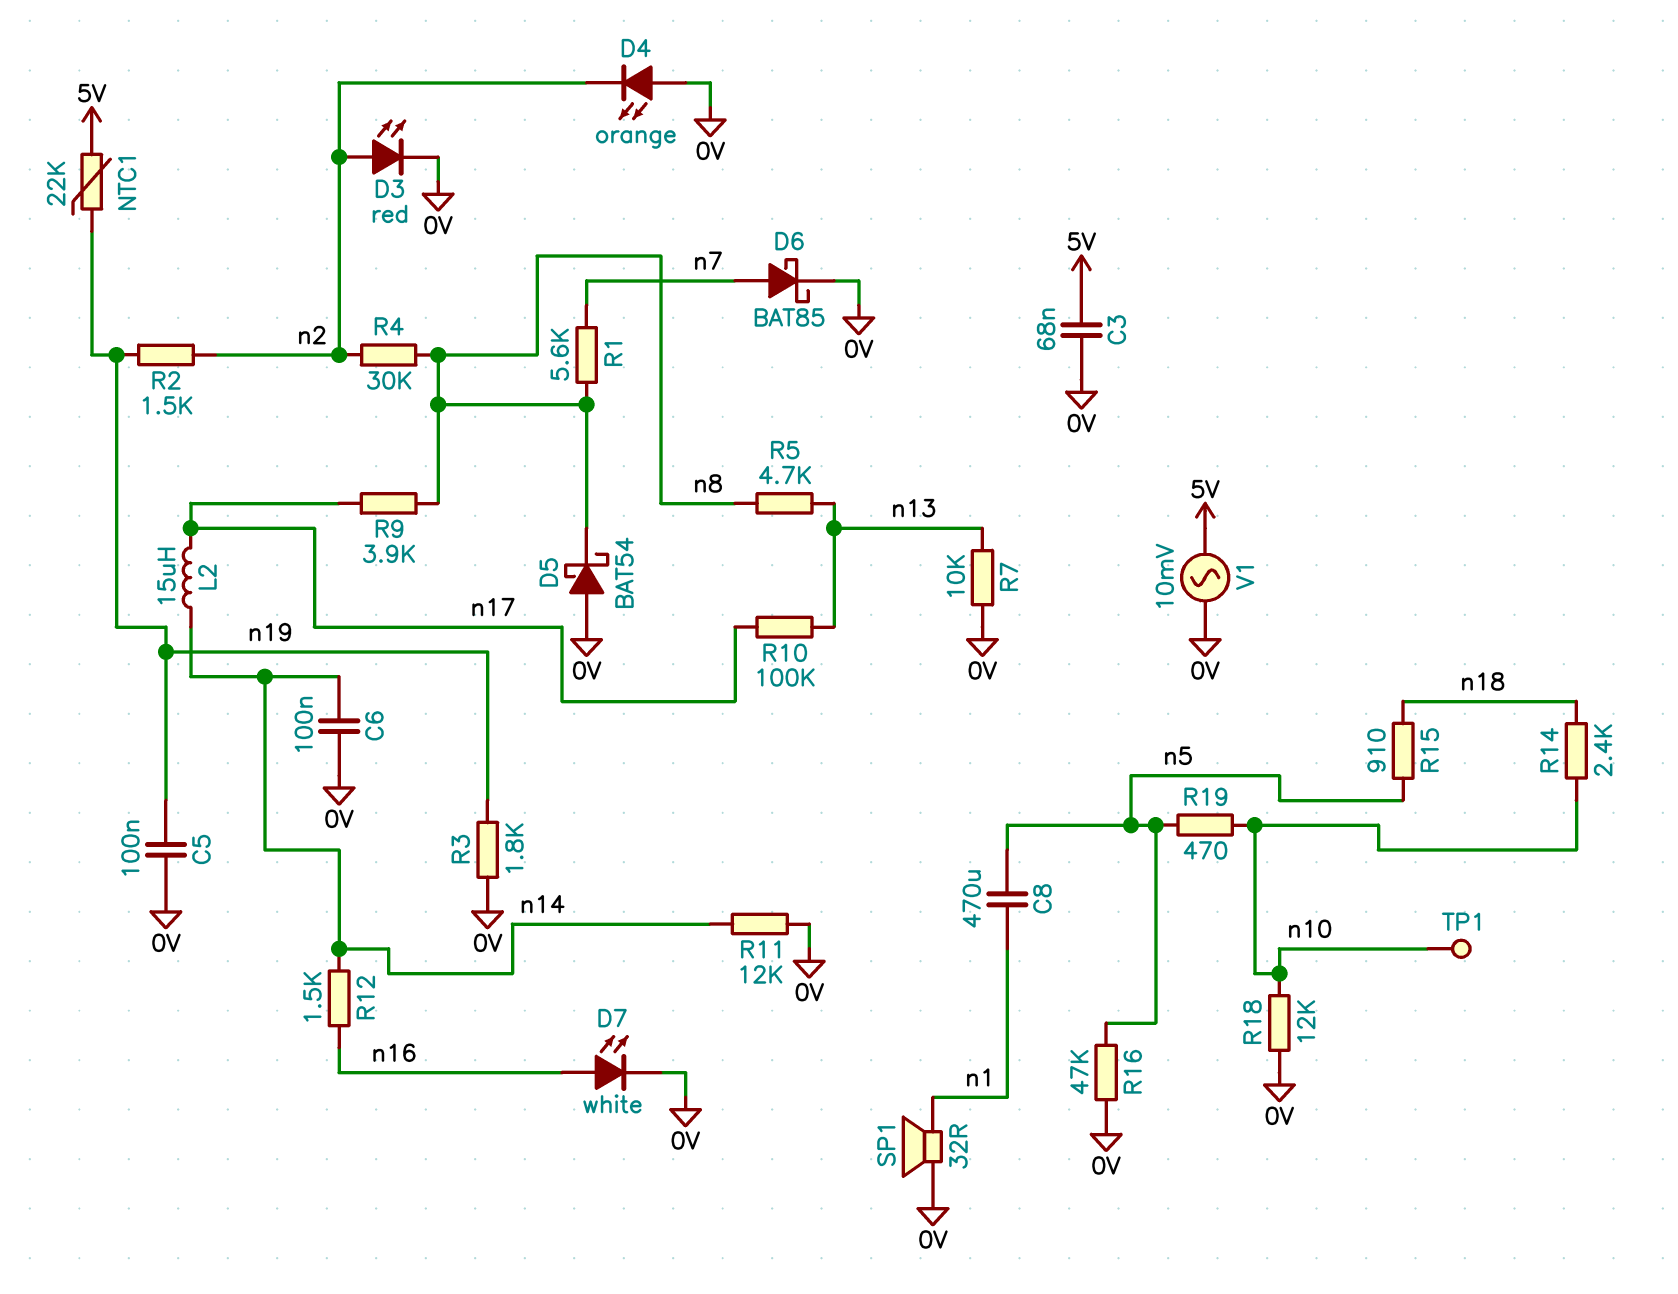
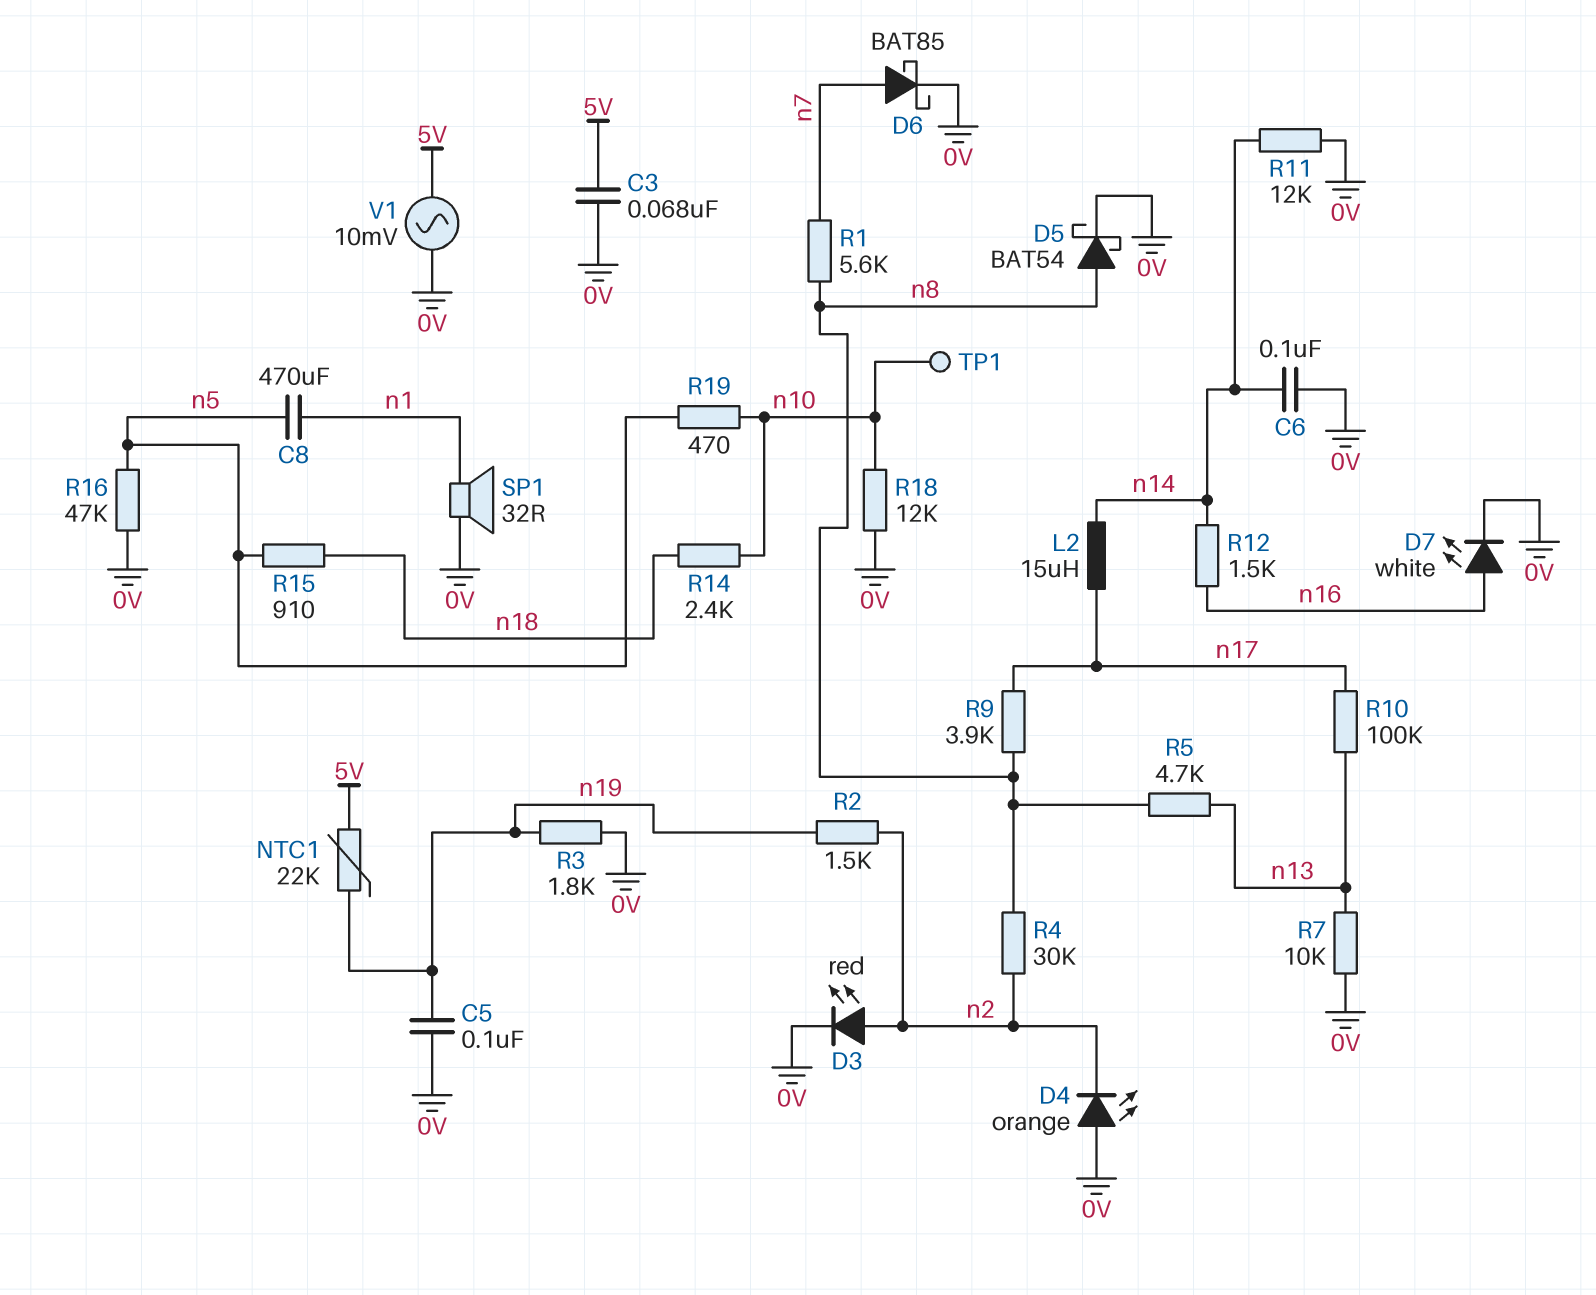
D5: schottky BAT54 (A 0V, K n8) -> schottky BAT54 (A n8, K 0V)

